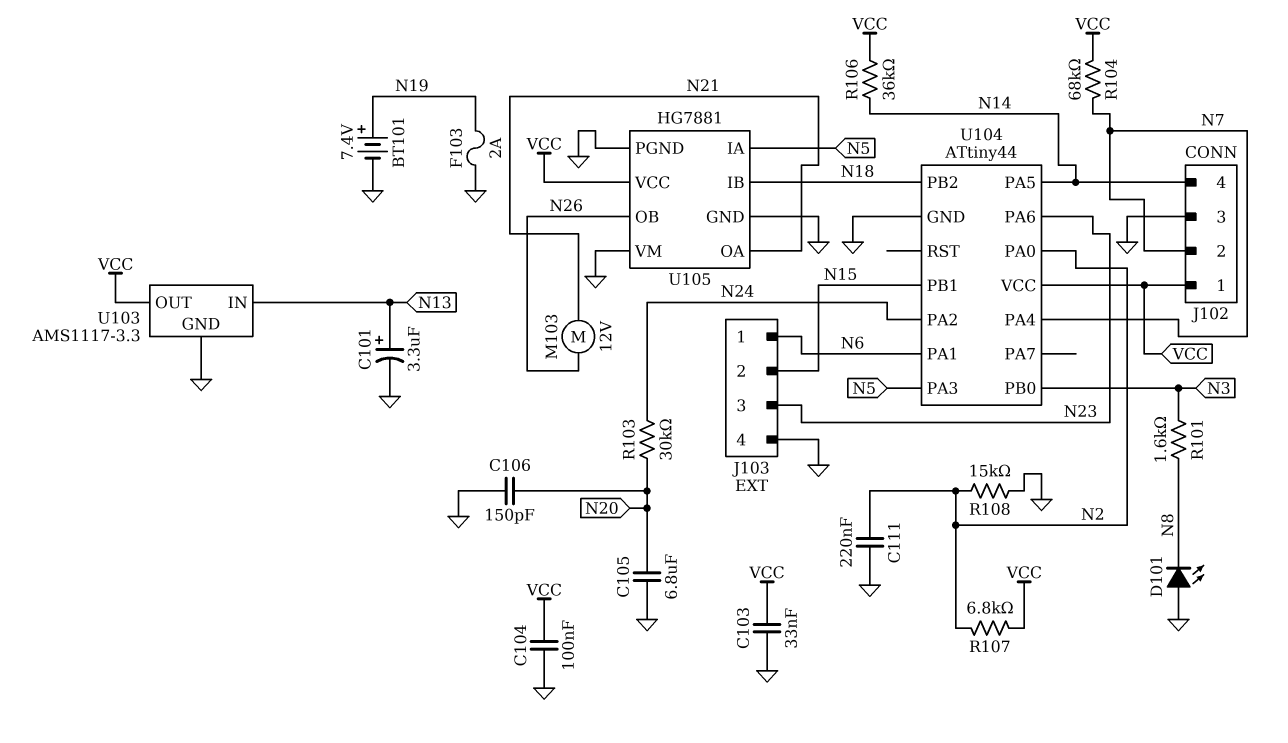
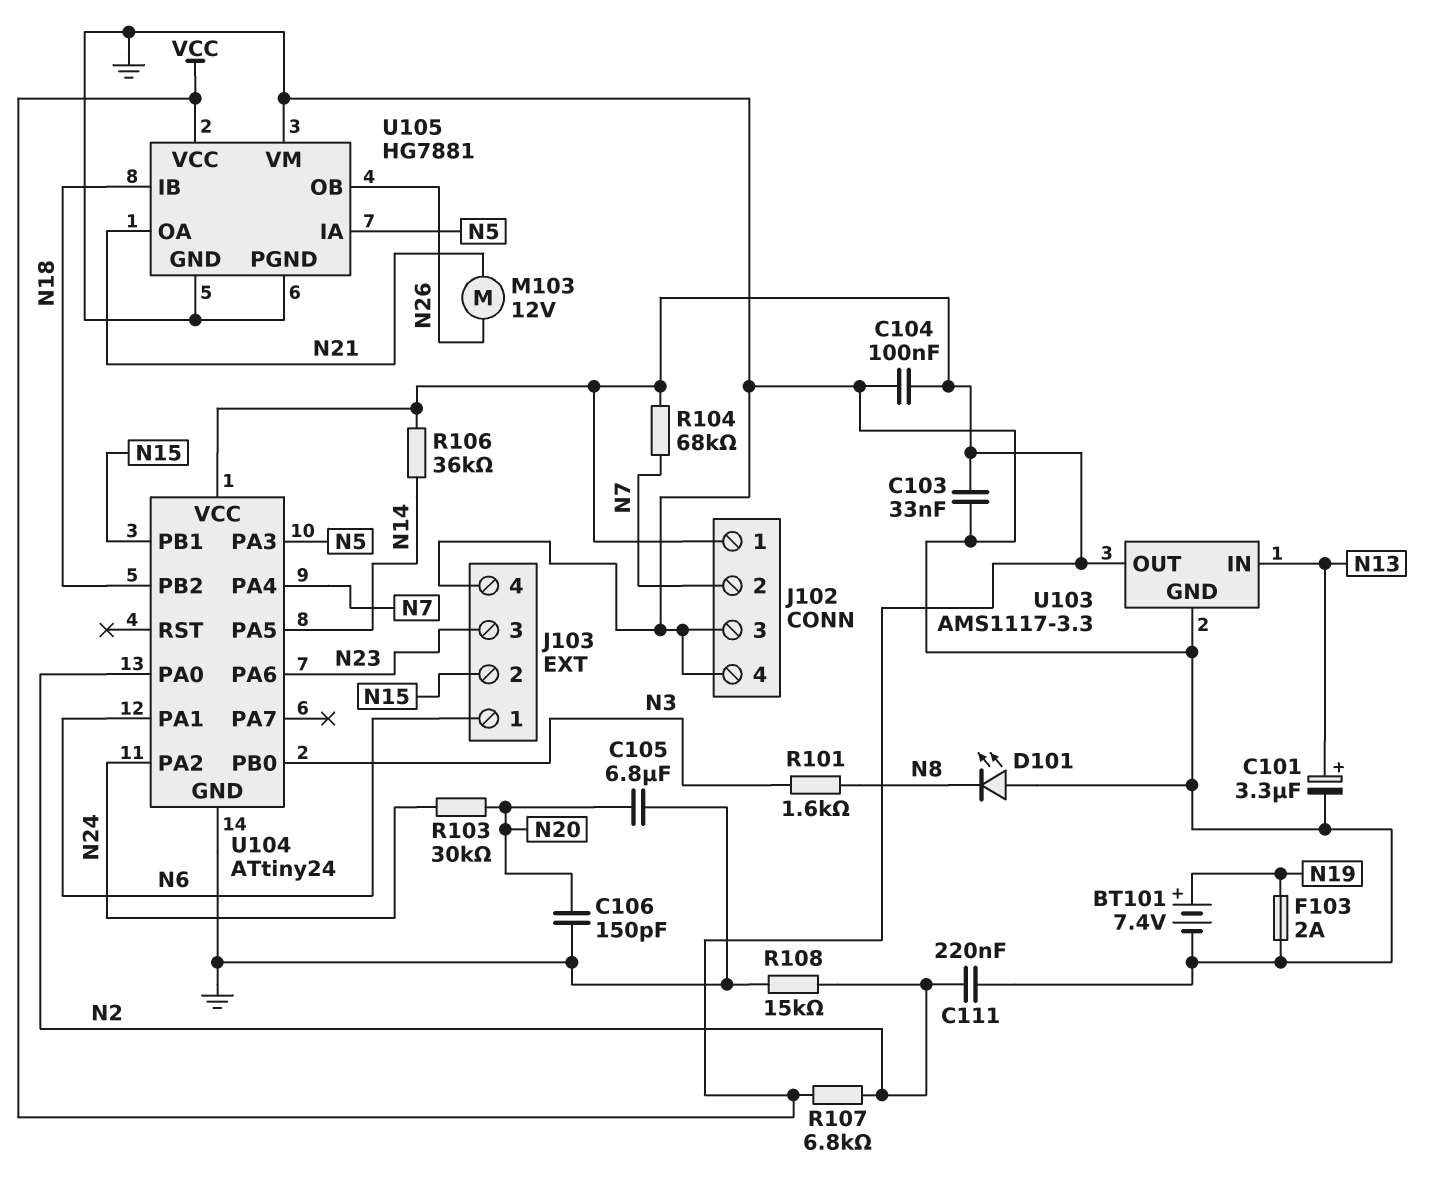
J102 pin 4: N14 -> GND
U104: ATtiny44 -> ATtiny24

